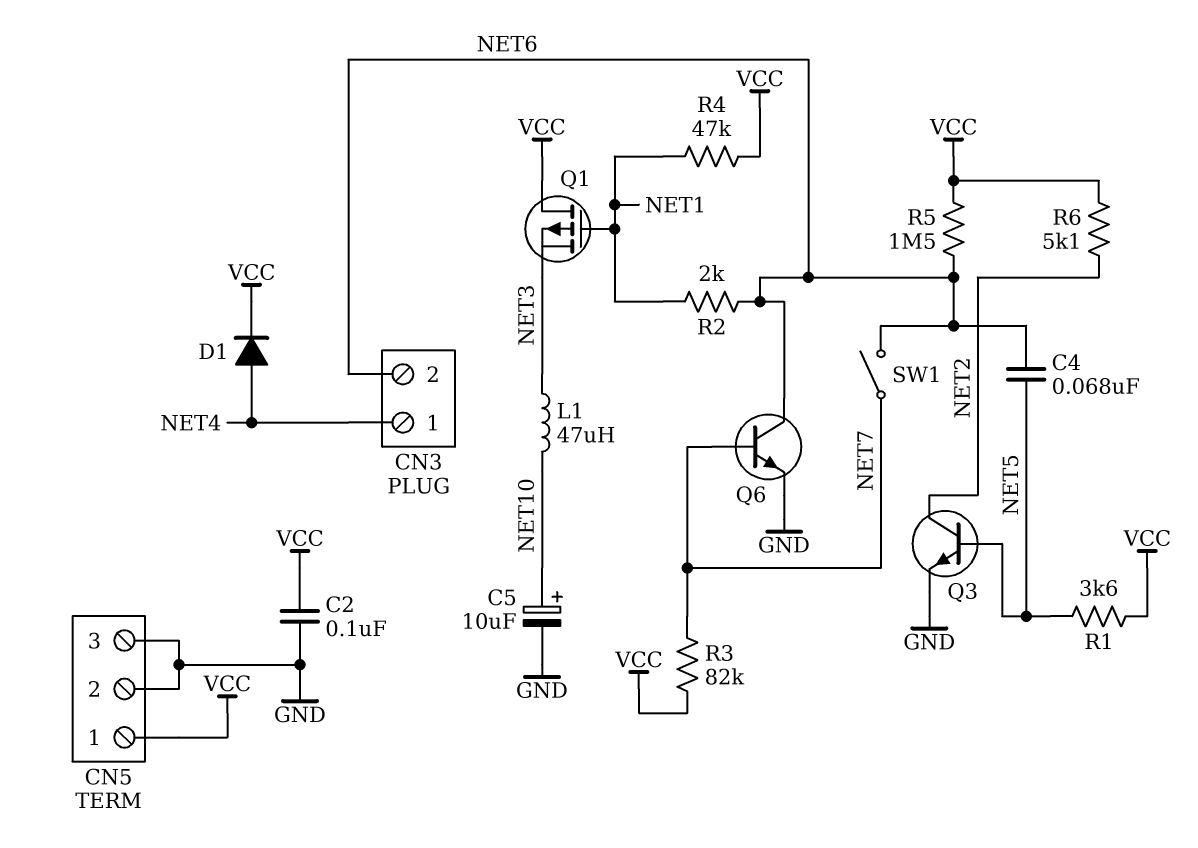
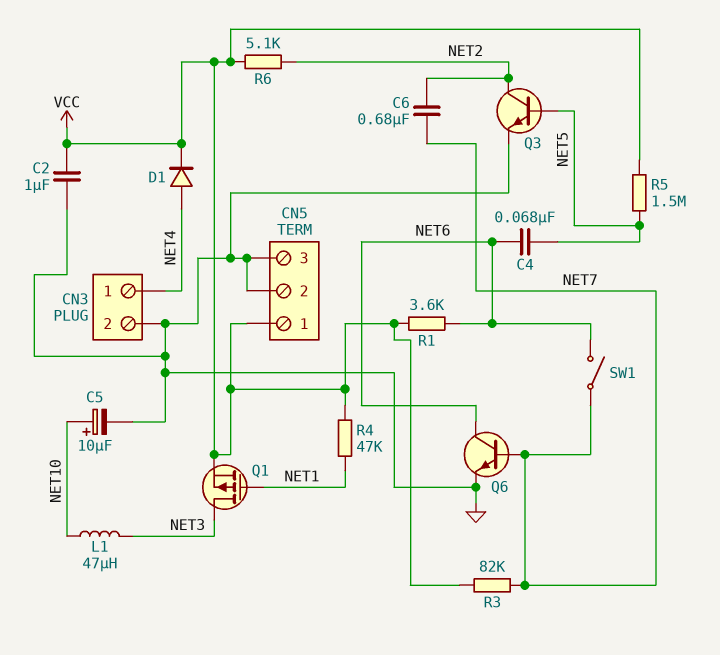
C2: 100nF (GND, VCC) -> 1uF (GND, VCC)
C6: none -> 680nF (NET2, NET7)
CN3 pin 2: NET6 -> GND
Q1: PMOS (G NET1, D VCC, S NET3) -> PMOS (G NET1, D NET3, S VCC)
R1: 3.6k (NET5, VCC) -> 3.6k (NET6, VCC)
R2: 2k (NET1, NET6) -> none
R5: 1.5M (NET6, VCC) -> 1.5M (NET5, VCC)

